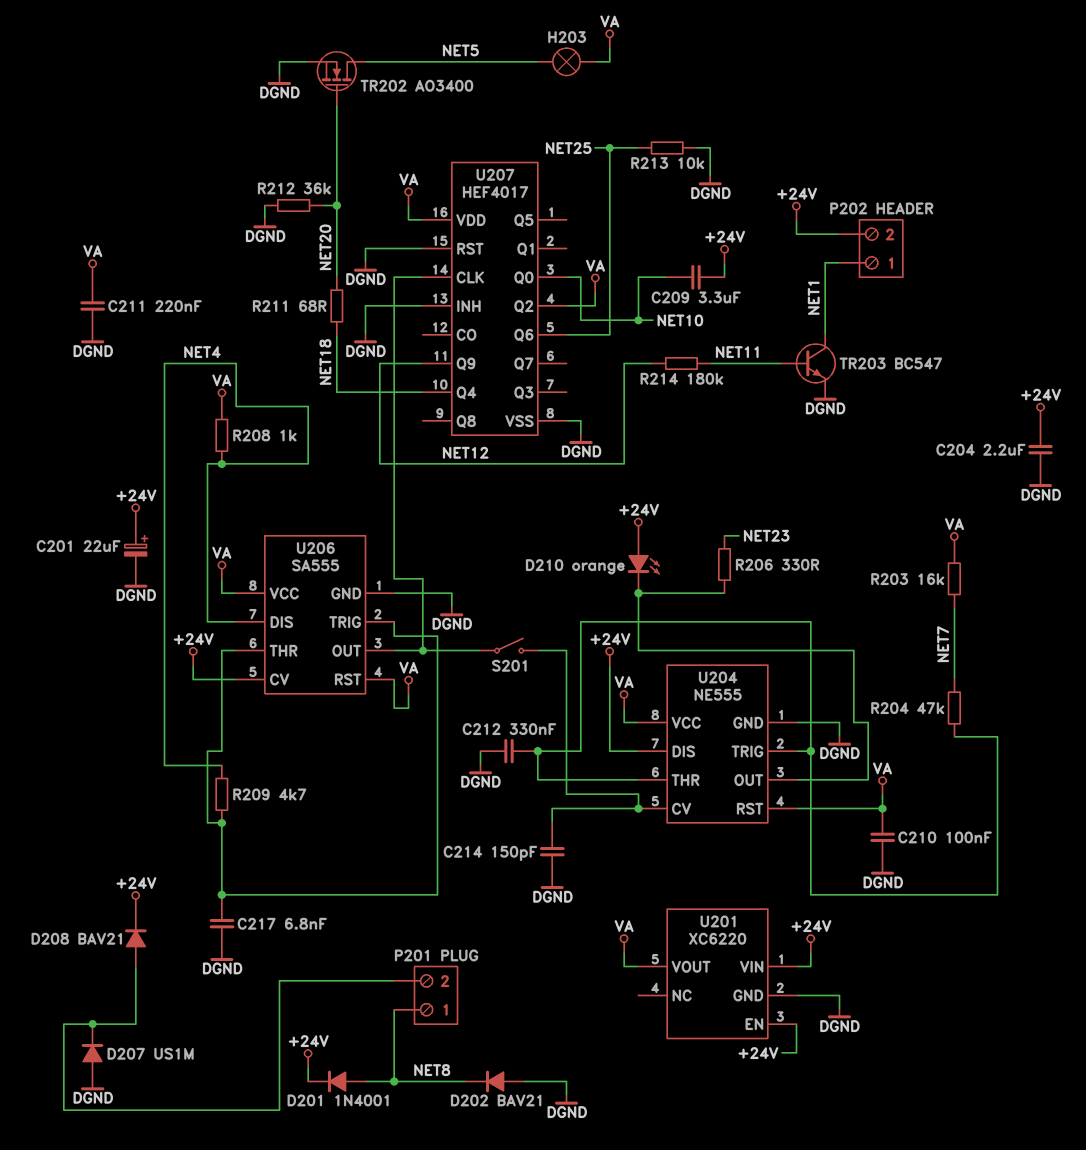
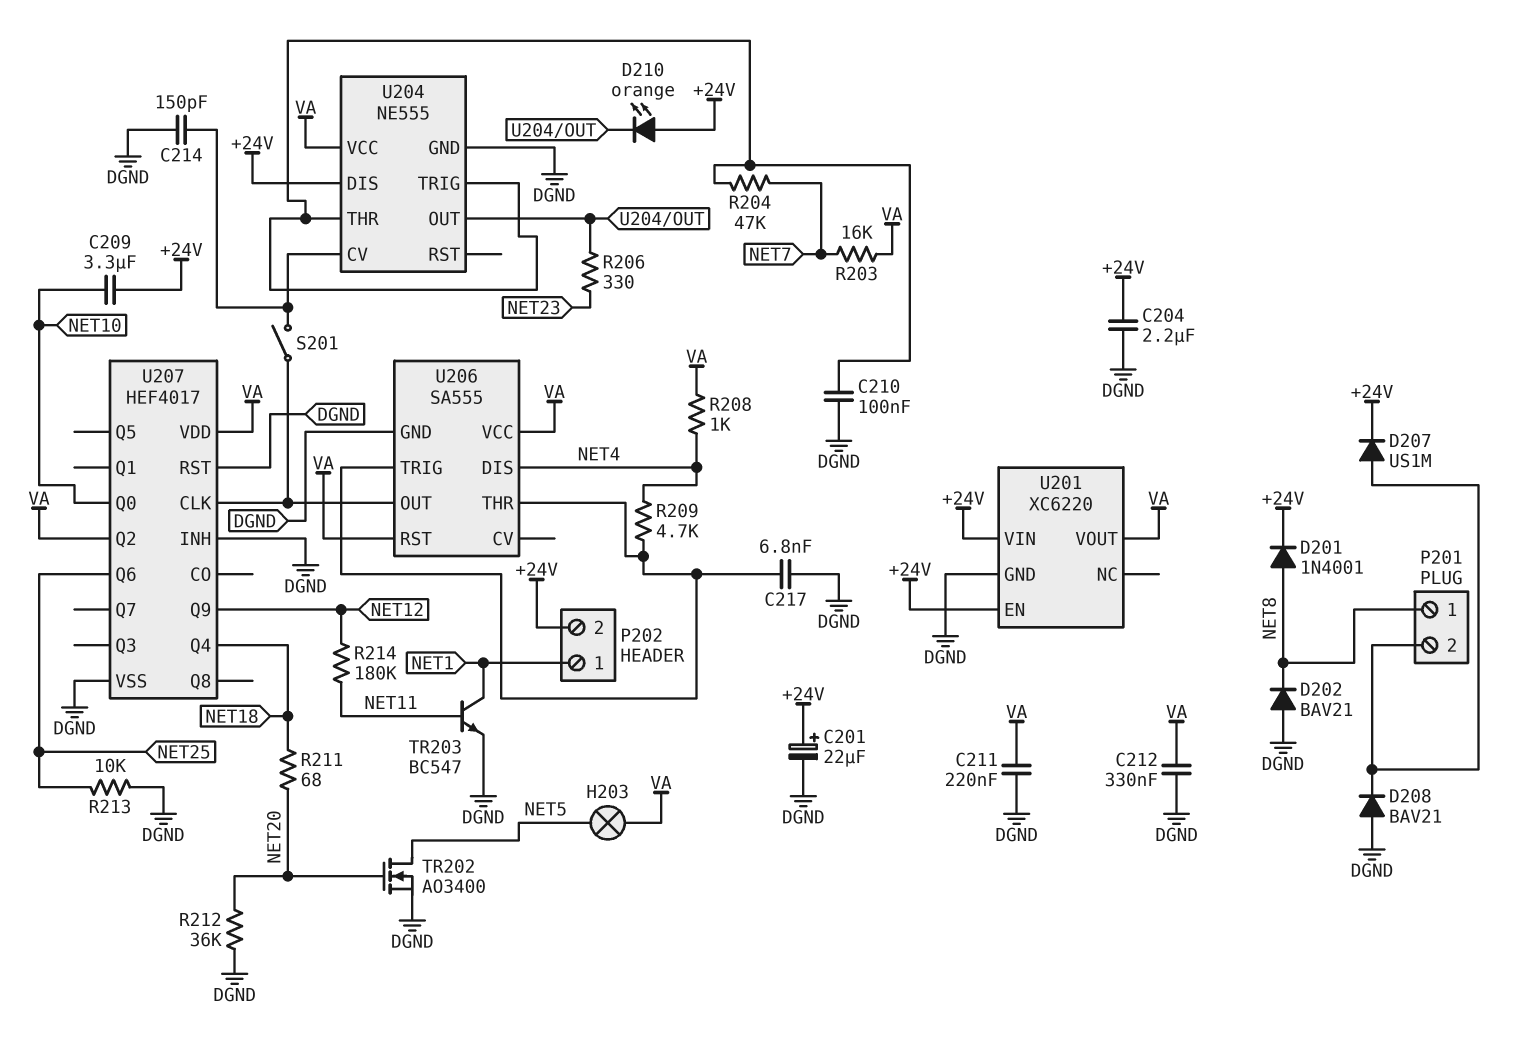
C210: 100nF (DGND, VA) -> 100nF (DGND, U204/THR)
C212: 330nF (DGND, U204/THR) -> 330nF (DGND, VA)
D207: diode US1M (A DGND, K P201/2) -> diode US1M (A P201/2, K +24V)
D208: diode BAV21 (A P201/2, K +24V) -> diode BAV21 (A DGND, K P201/2)
U204 pin RST: VA -> none
U206 pin CV: +24V -> none

